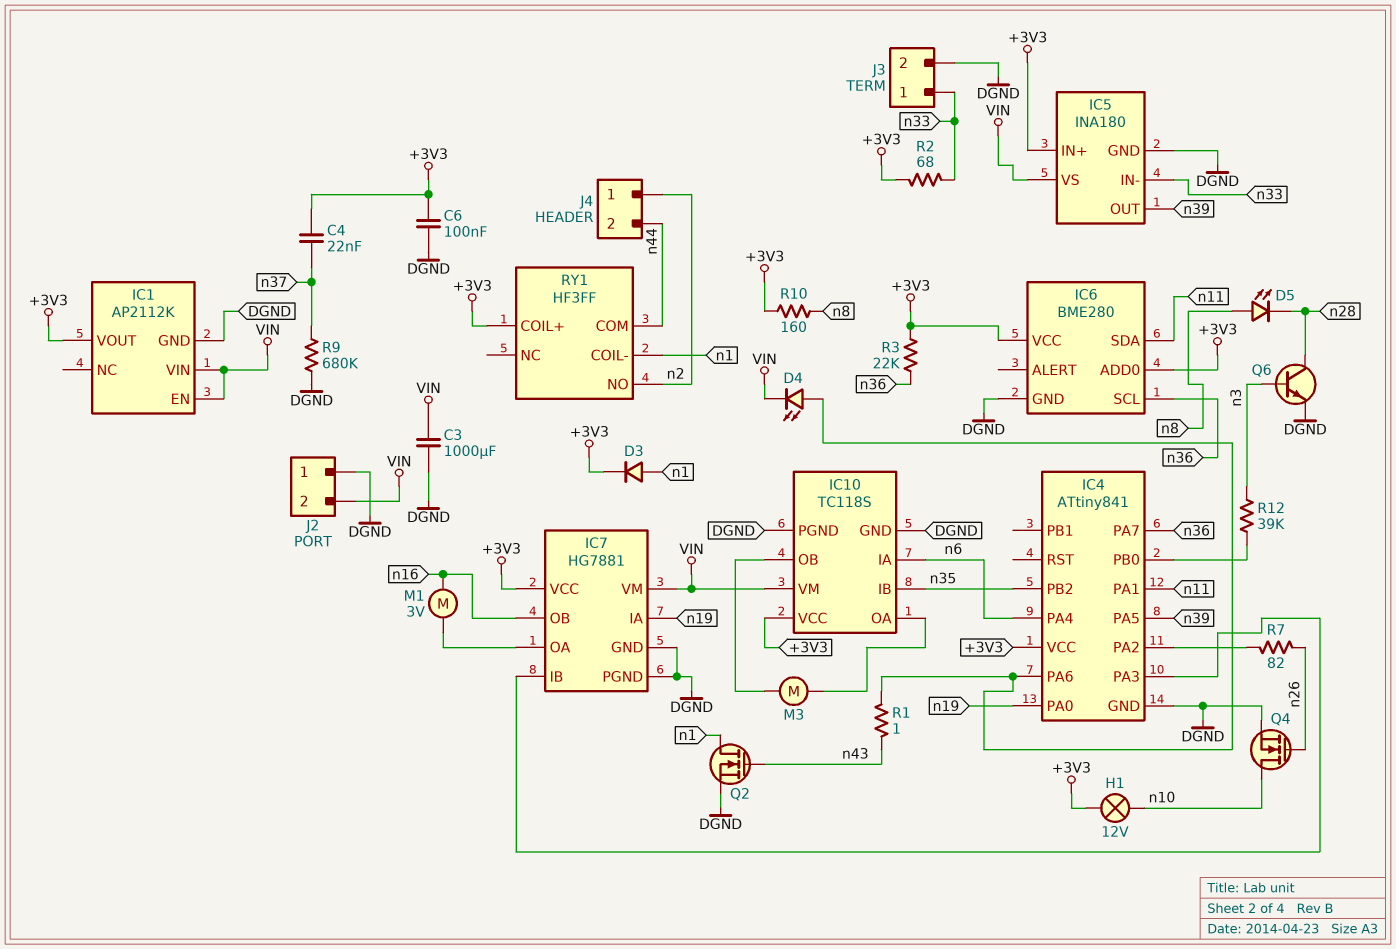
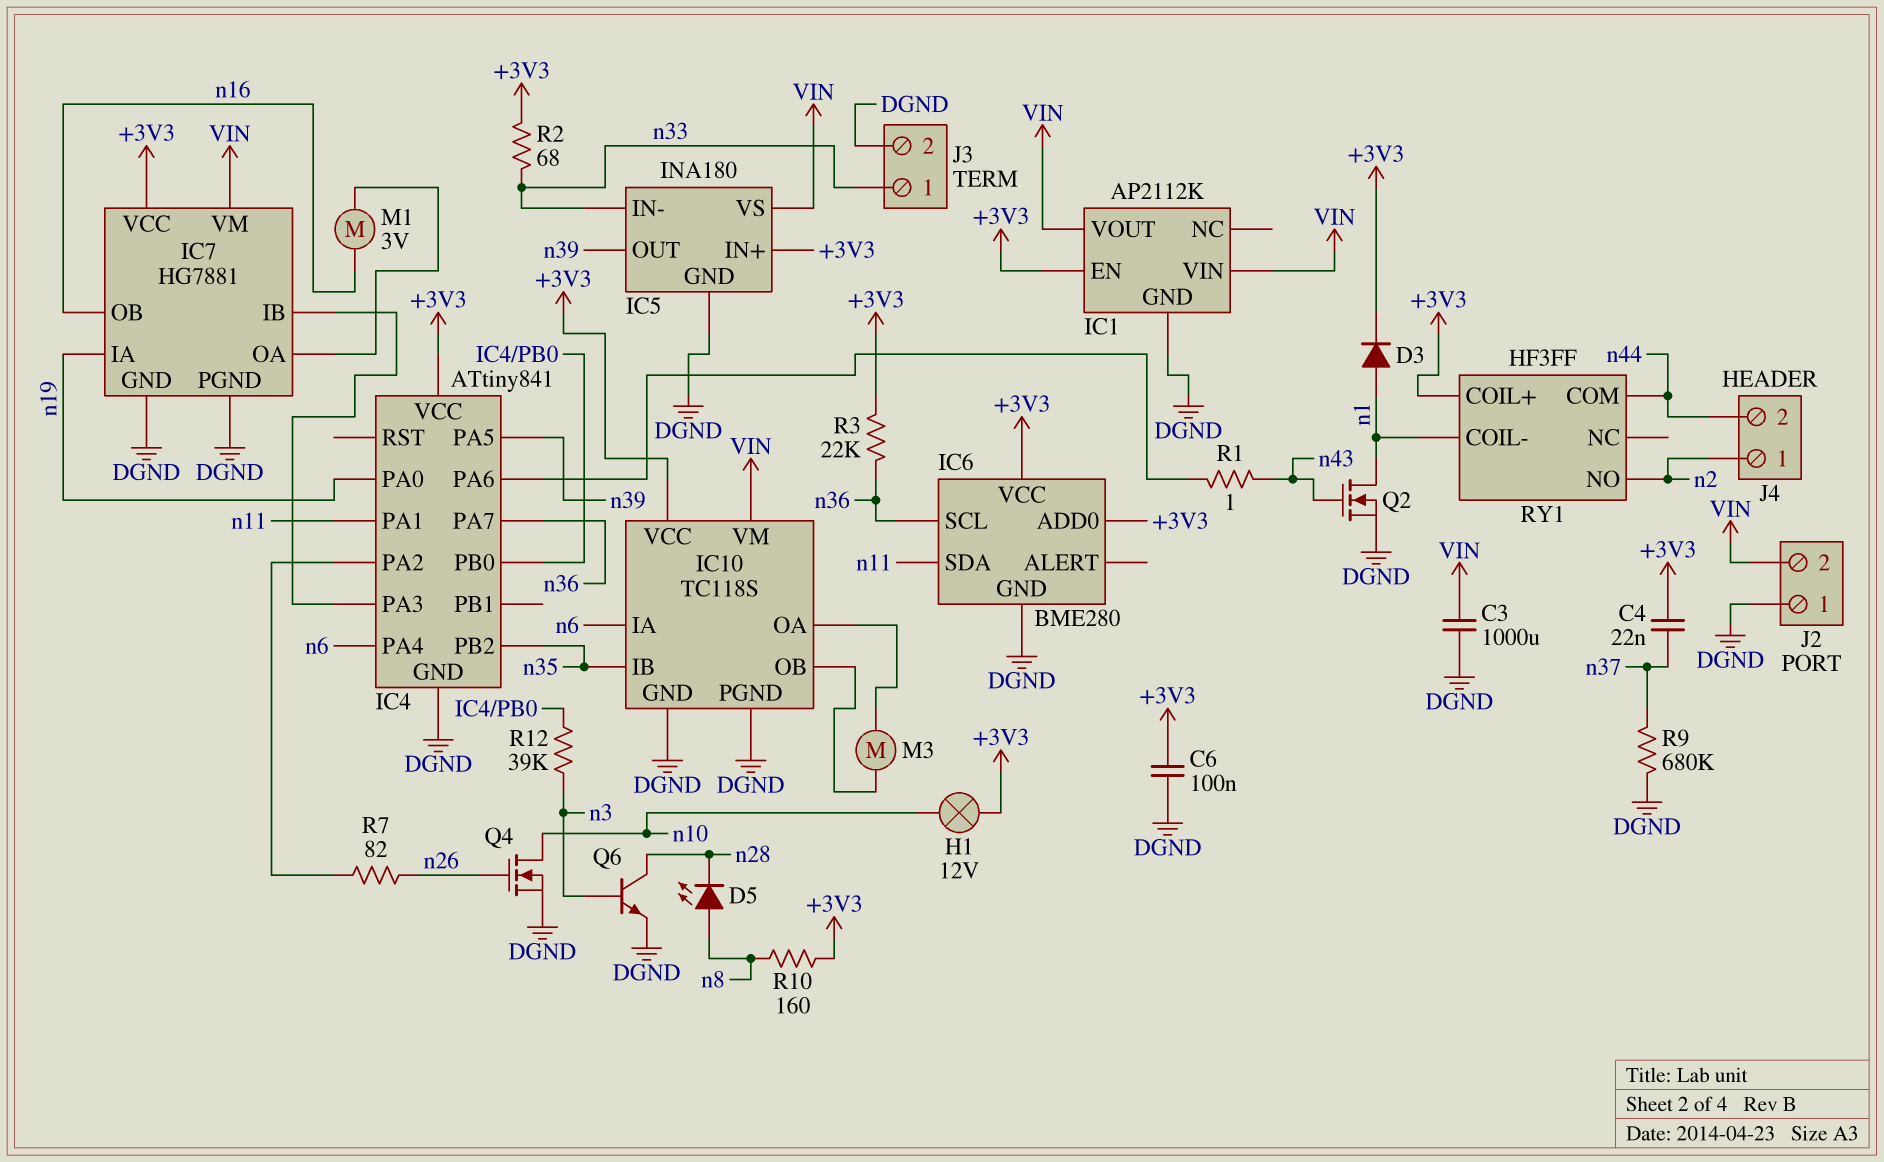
D4: LED (A IC4/PA6, K VIN) -> none
IC1 pin EN: VIN -> +3V3
IC1 pin VOUT: +3V3 -> VIN

